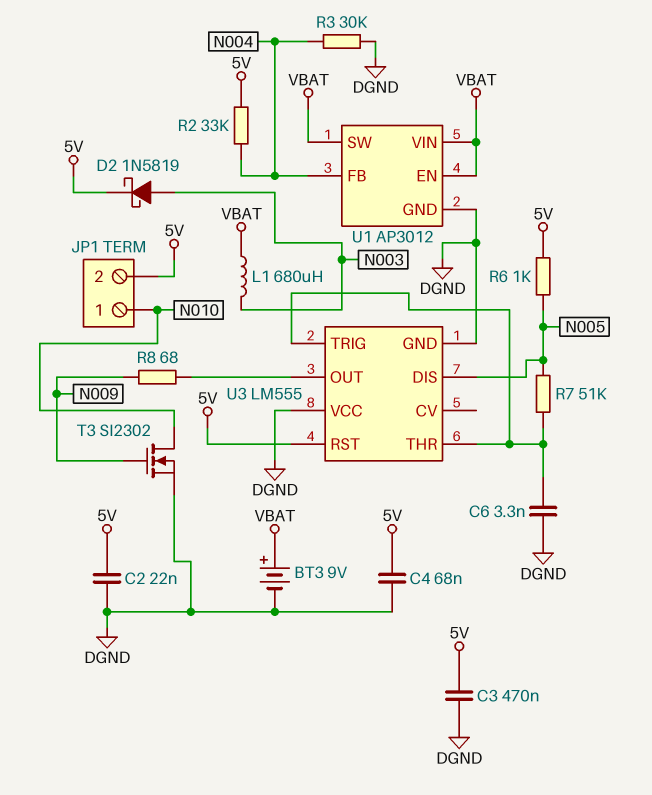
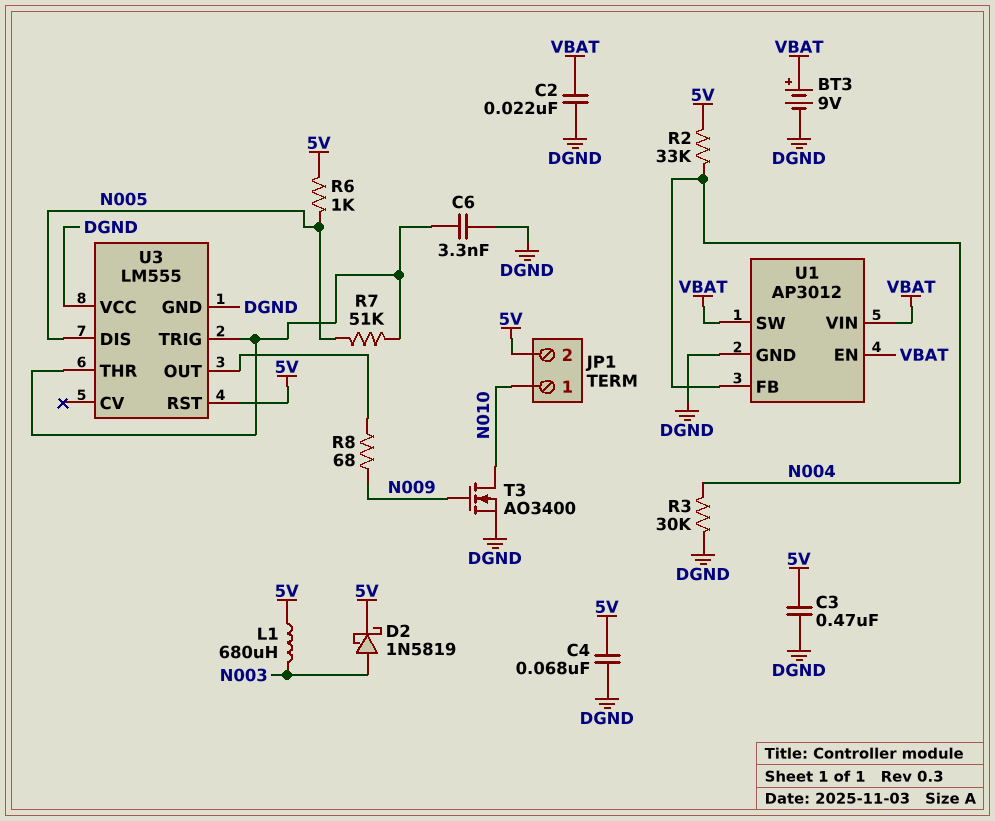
C2: 22nF (5V, DGND) -> 22nF (DGND, VBAT)
L1: 680uH (N003, VBAT) -> 680uH (5V, N003)
T3: NMOS SI2302 (G N009, D N010, S DGND) -> NMOS AO3400 (G N009, D N010, S DGND)

